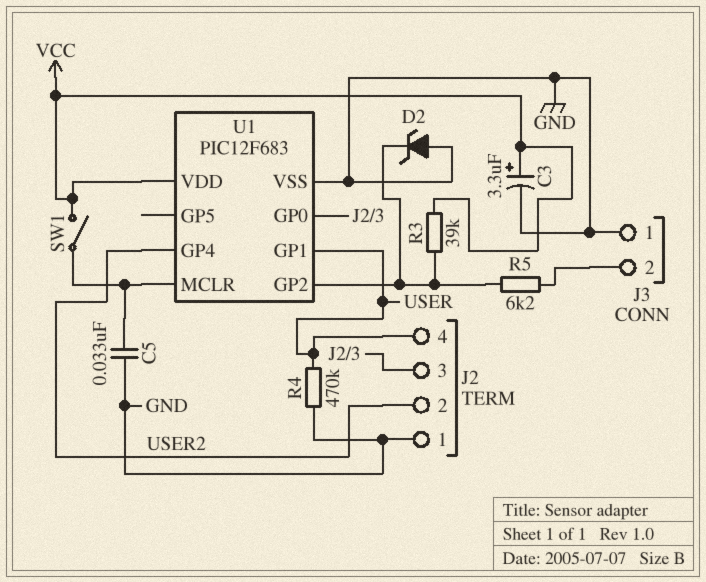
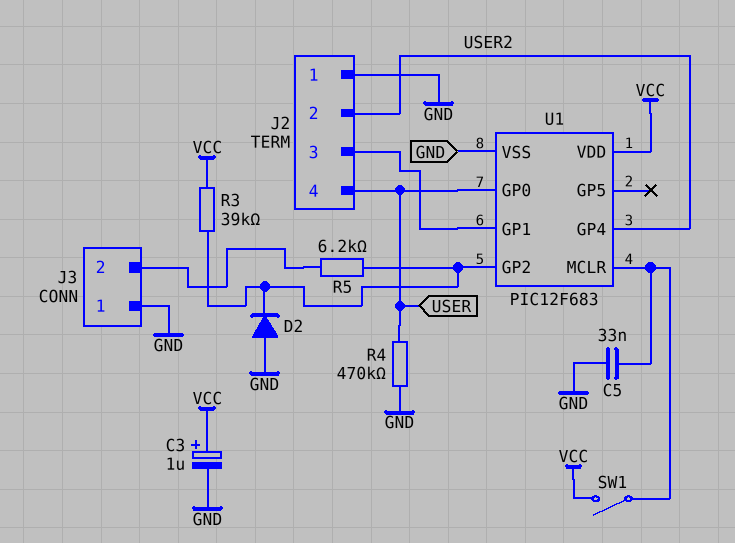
C3: 3.3uF (plus VCC, minus GND) -> 1uF (plus VCC, minus GND)
D2: zener (A GND, K U1/GP2) -> diode (A GND, K U1/GP2)
U1 pin GP0: J2/3 -> USER
U1 pin GP1: USER -> J2/3

